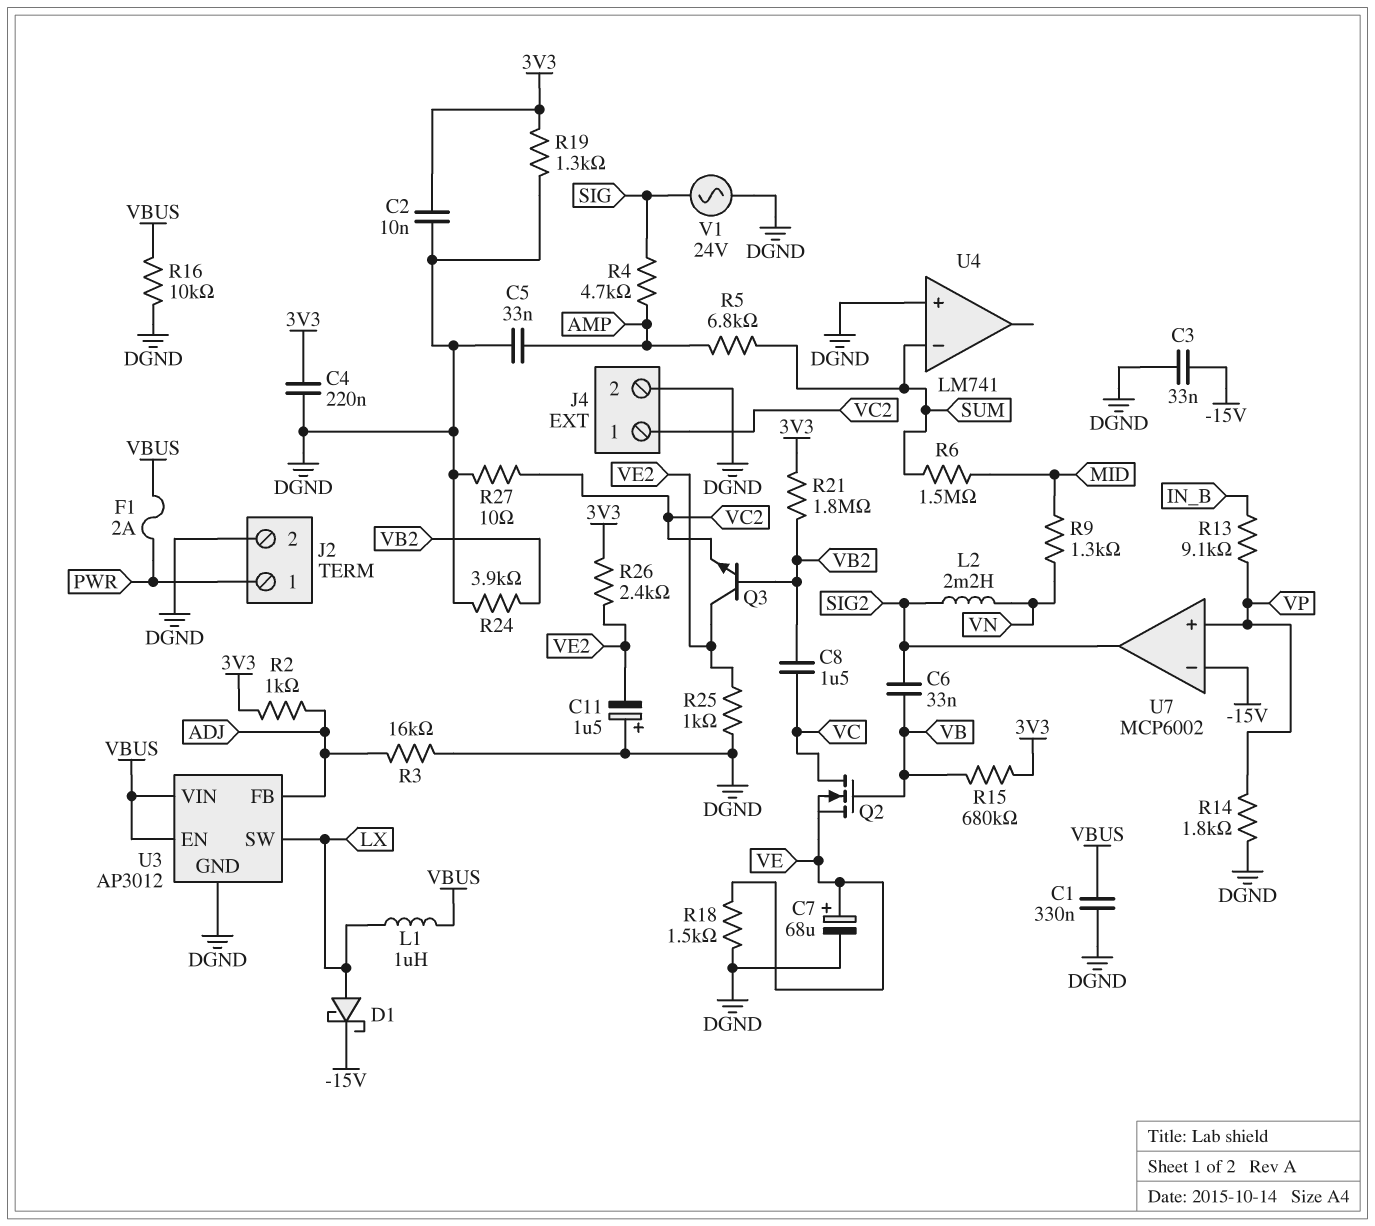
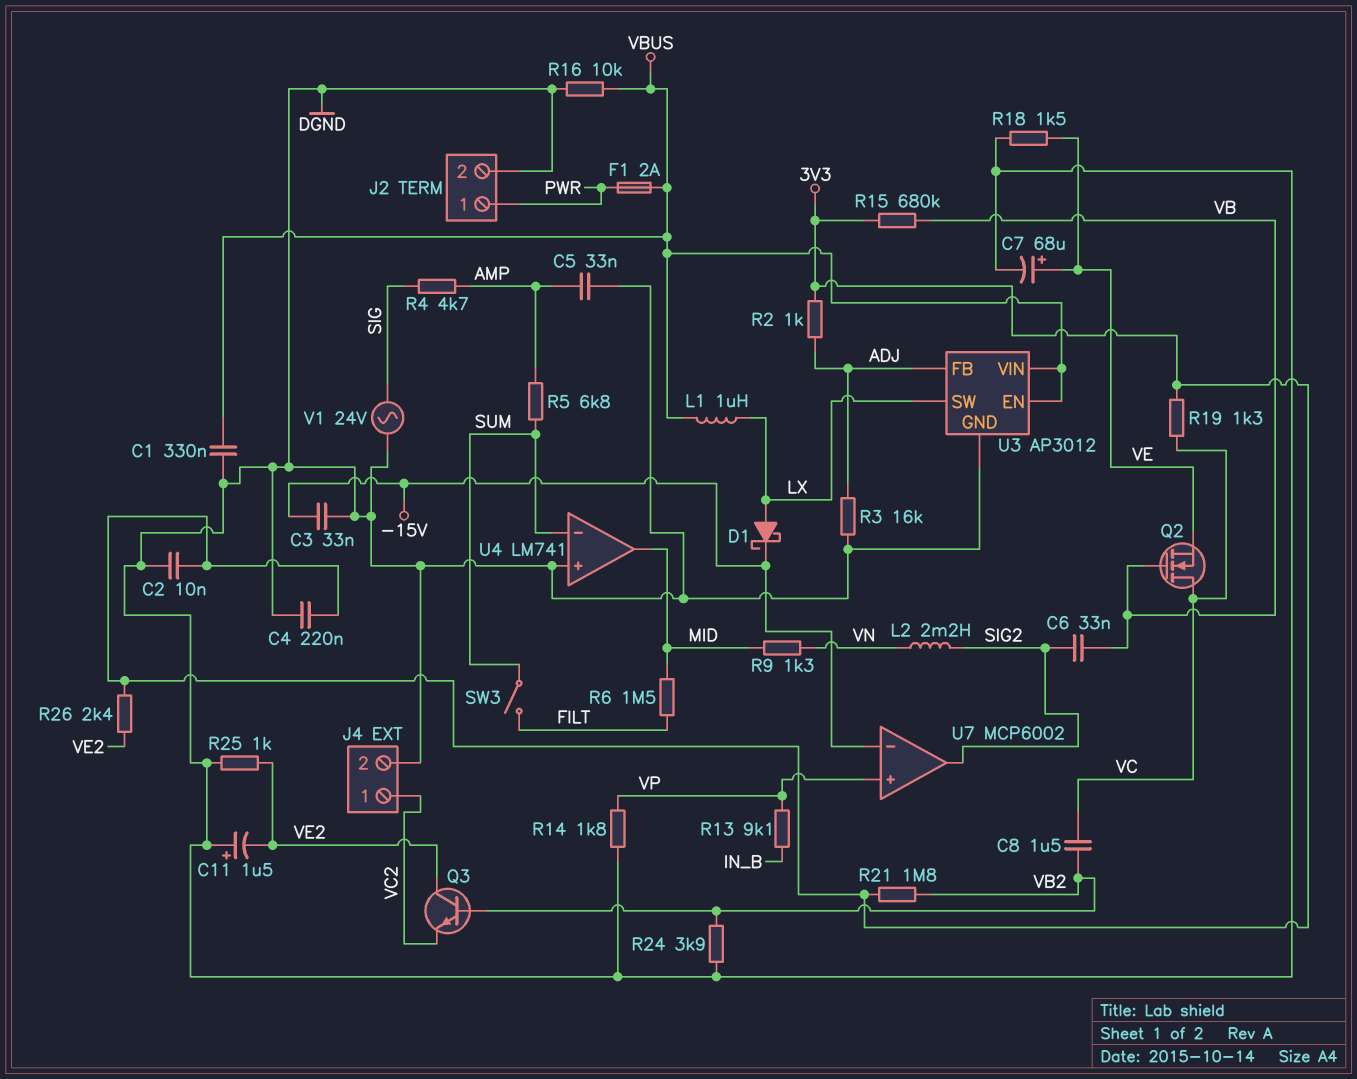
R6: 1.5M (MID, SUM) -> 1.5M (FILT, MID)
R19: 1.3k (3V3, DGND) -> 1.3k (3V3, VC)
R27: 10 (DGND, VC2) -> none
SW3: none -> switch (FILT, SUM)
U4 pin out: none -> MID

